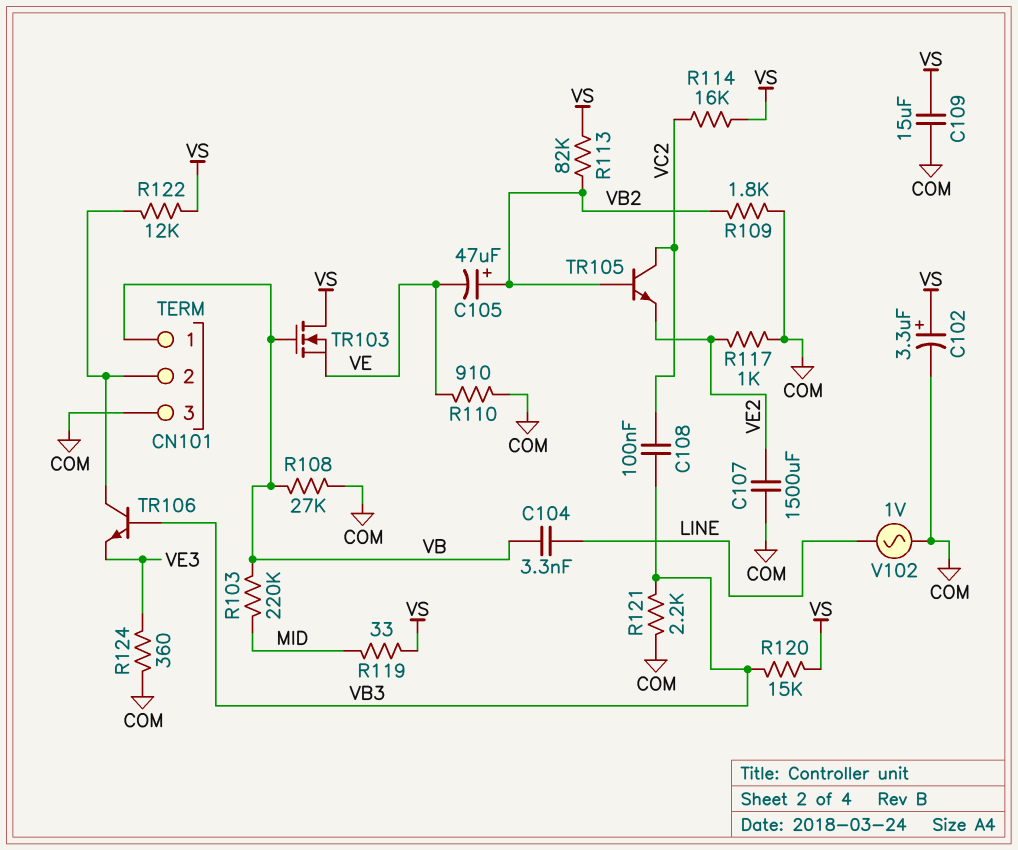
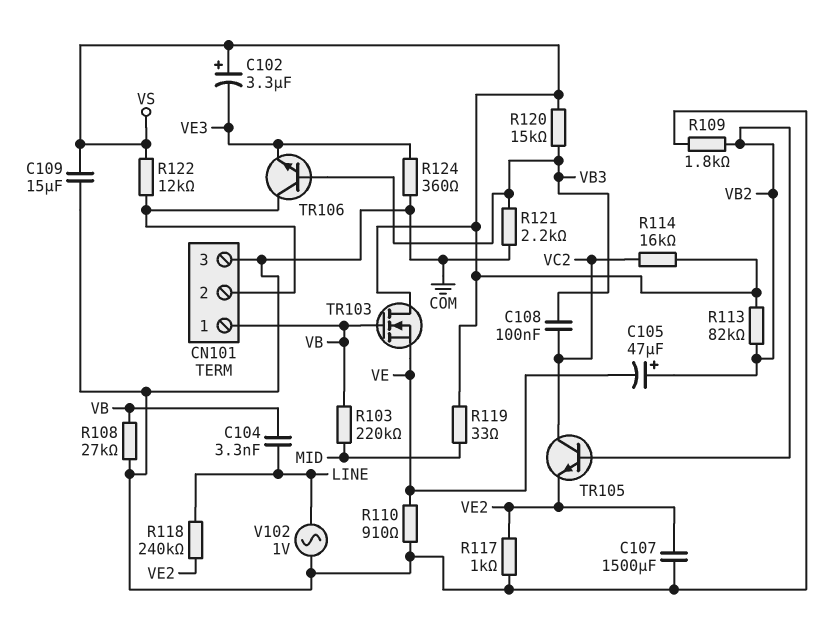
C102: 3.3uF (plus VS, minus COM) -> 3.3uF (plus VS, minus VE3)
R118: none -> 240k (LINE, VE2)

